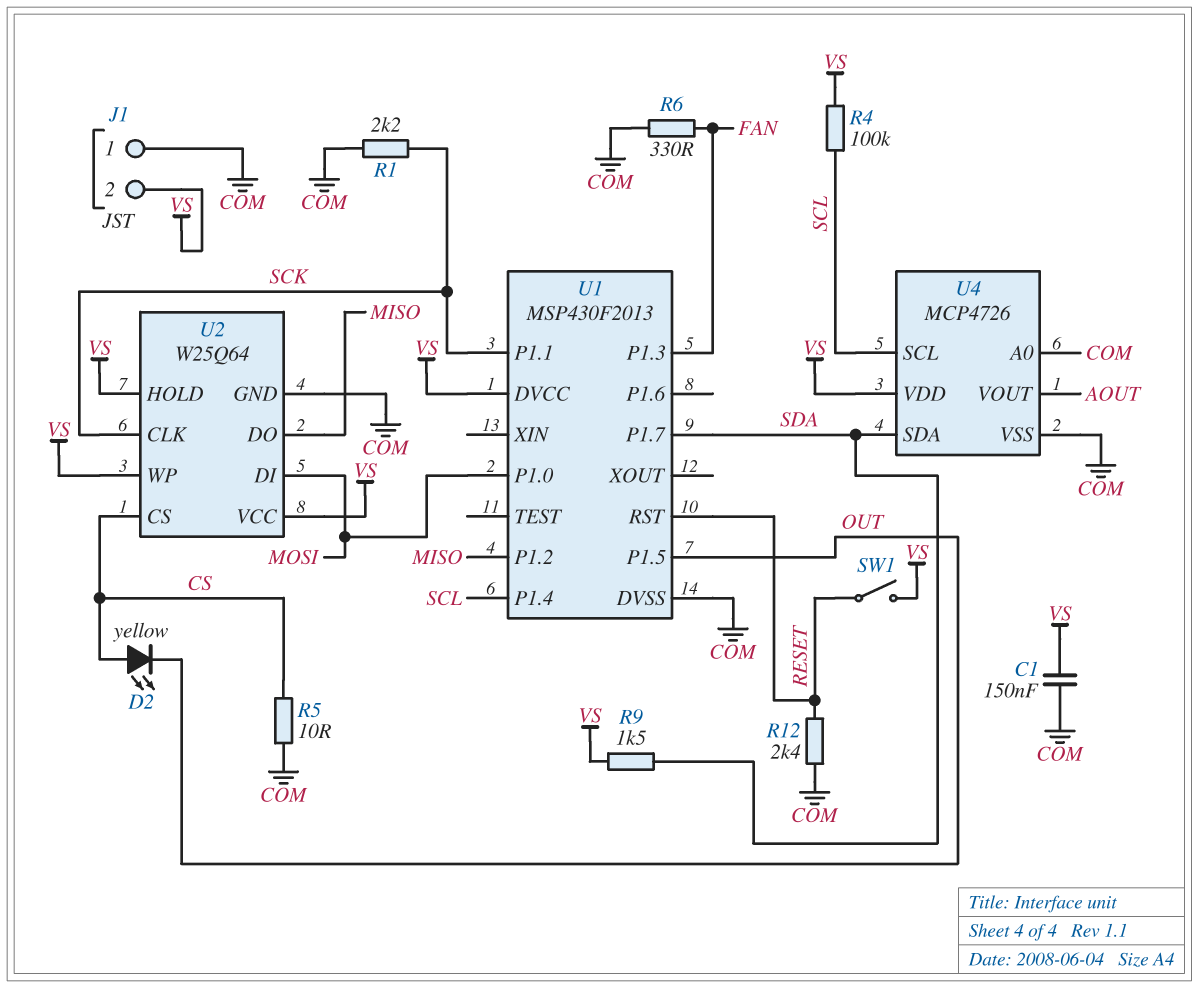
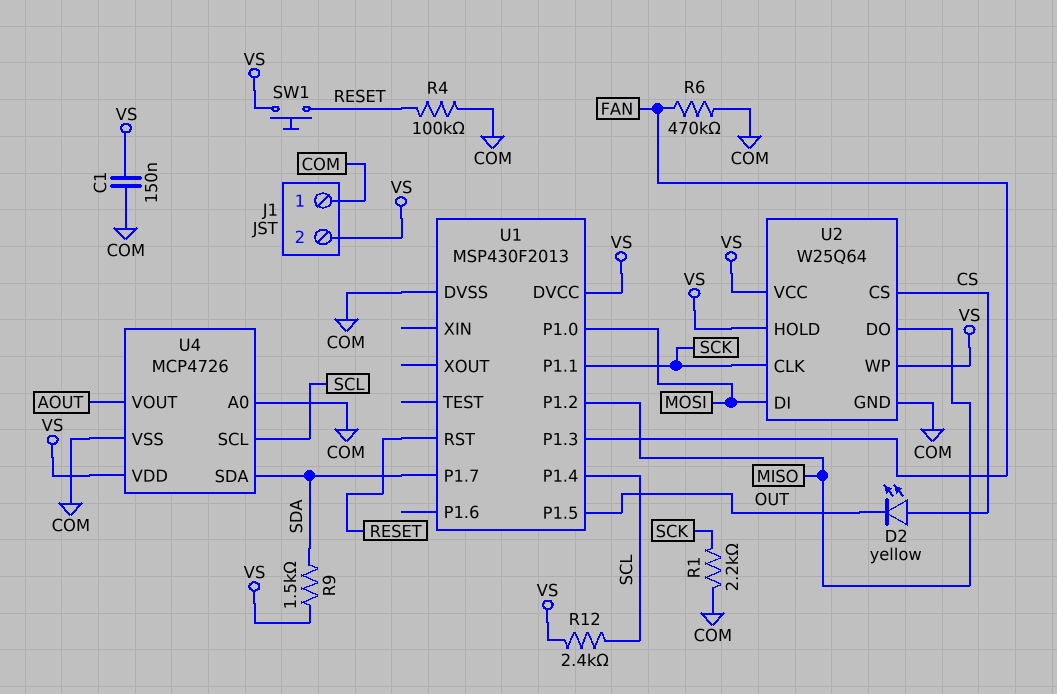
R4: 100k (SCL, VS) -> 100k (COM, RESET)
R5: 10 (COM, CS) -> none
R6: 330 (COM, FAN) -> 470k (COM, FAN)
R12: 2.4k (COM, RESET) -> 2.4k (SCL, VS)
SW1: switch (RESET, VS) -> button (RESET, VS)

